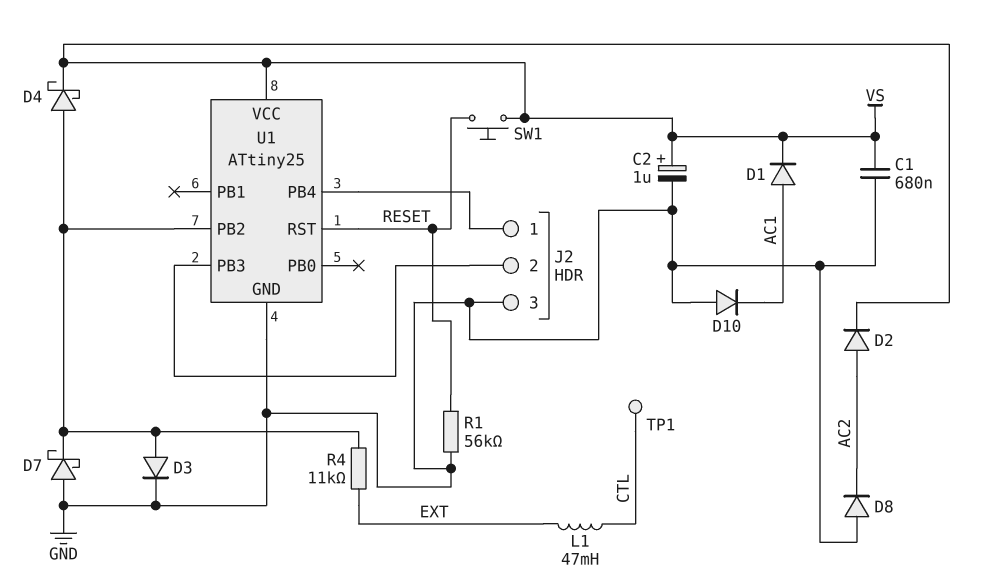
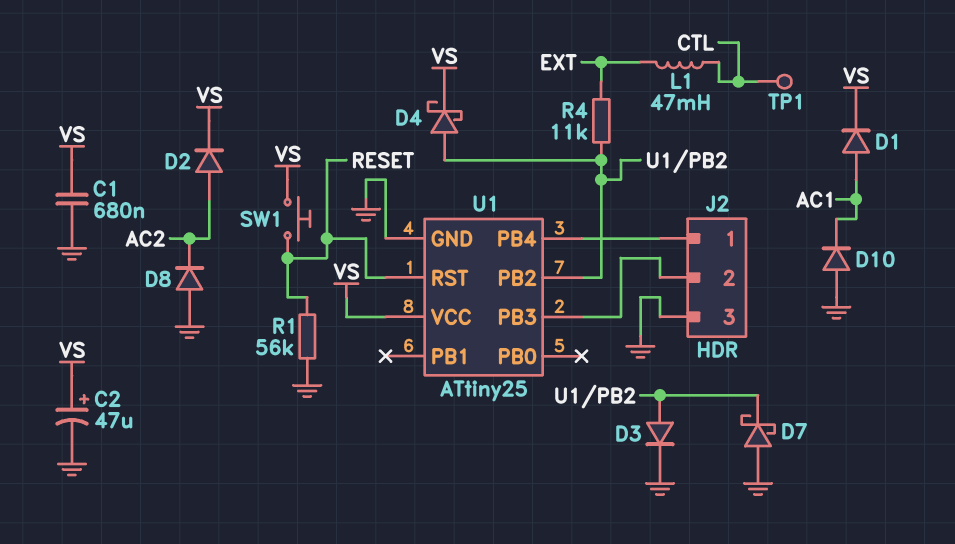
C2: 1uF (plus VS, minus GND) -> 47uF (plus VS, minus GND)

